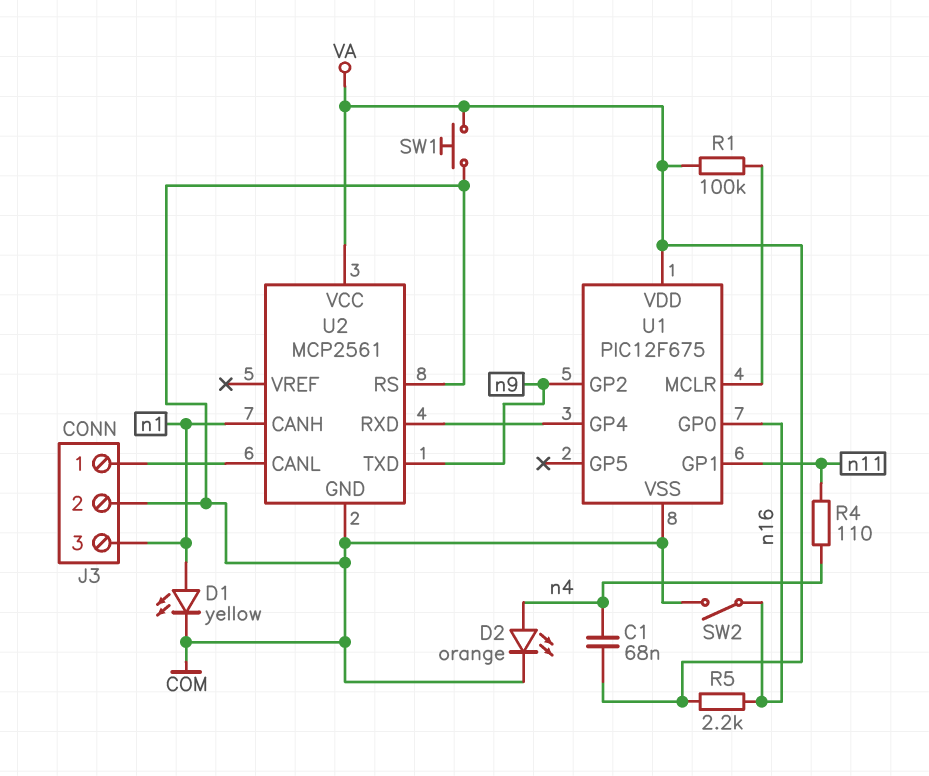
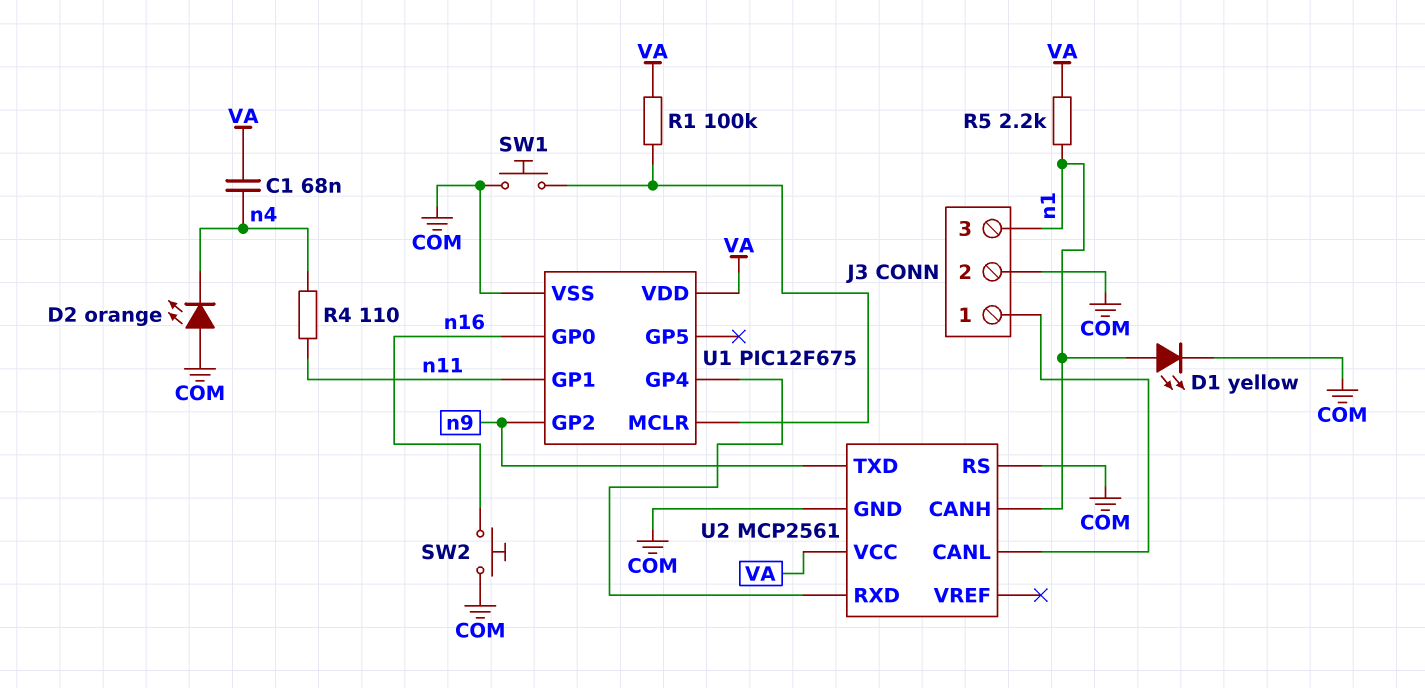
D2: LED orange (A n4, K COM) -> LED orange (A COM, K n4)
R5: 2.2k (VA, n16) -> 2.2k (VA, n1)
SW1: button (COM, VA) -> button (COM, U1/MCLR)
SW2: switch (COM, n16) -> button (COM, n16)

